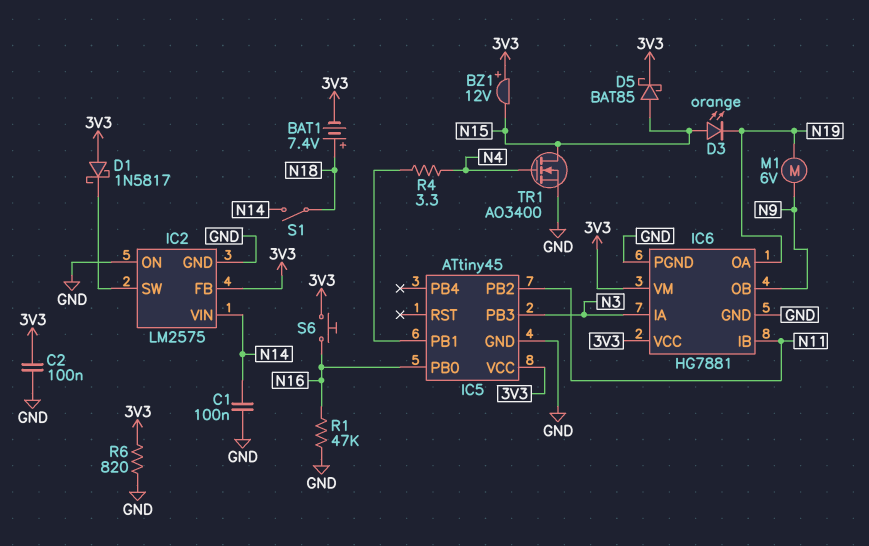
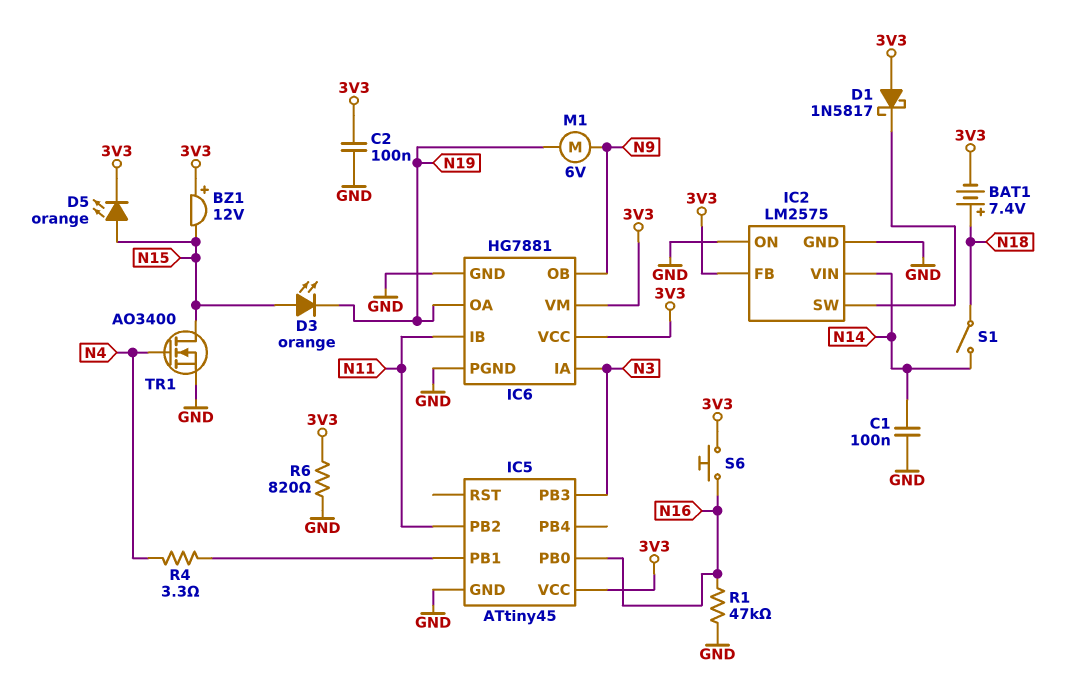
D5: schottky BAT85 (A N15, K 3V3) -> LED orange (A N15, K 3V3)

